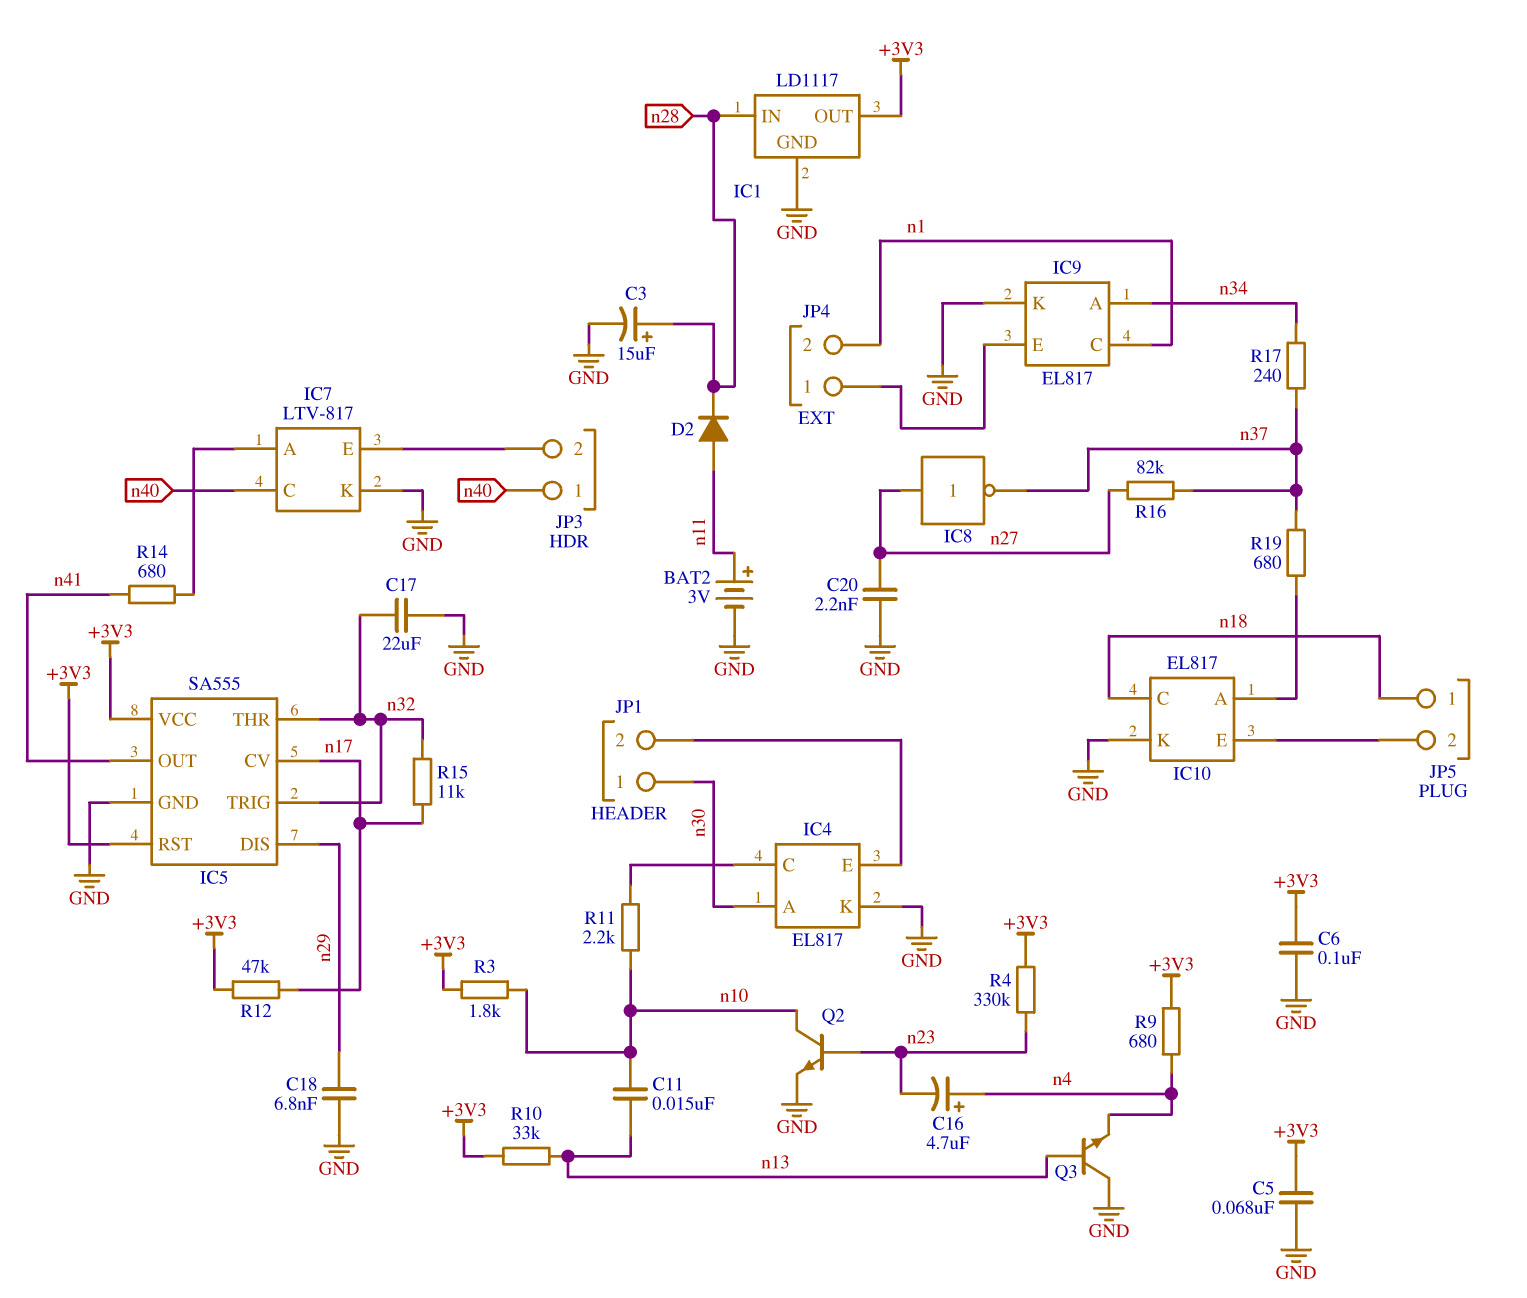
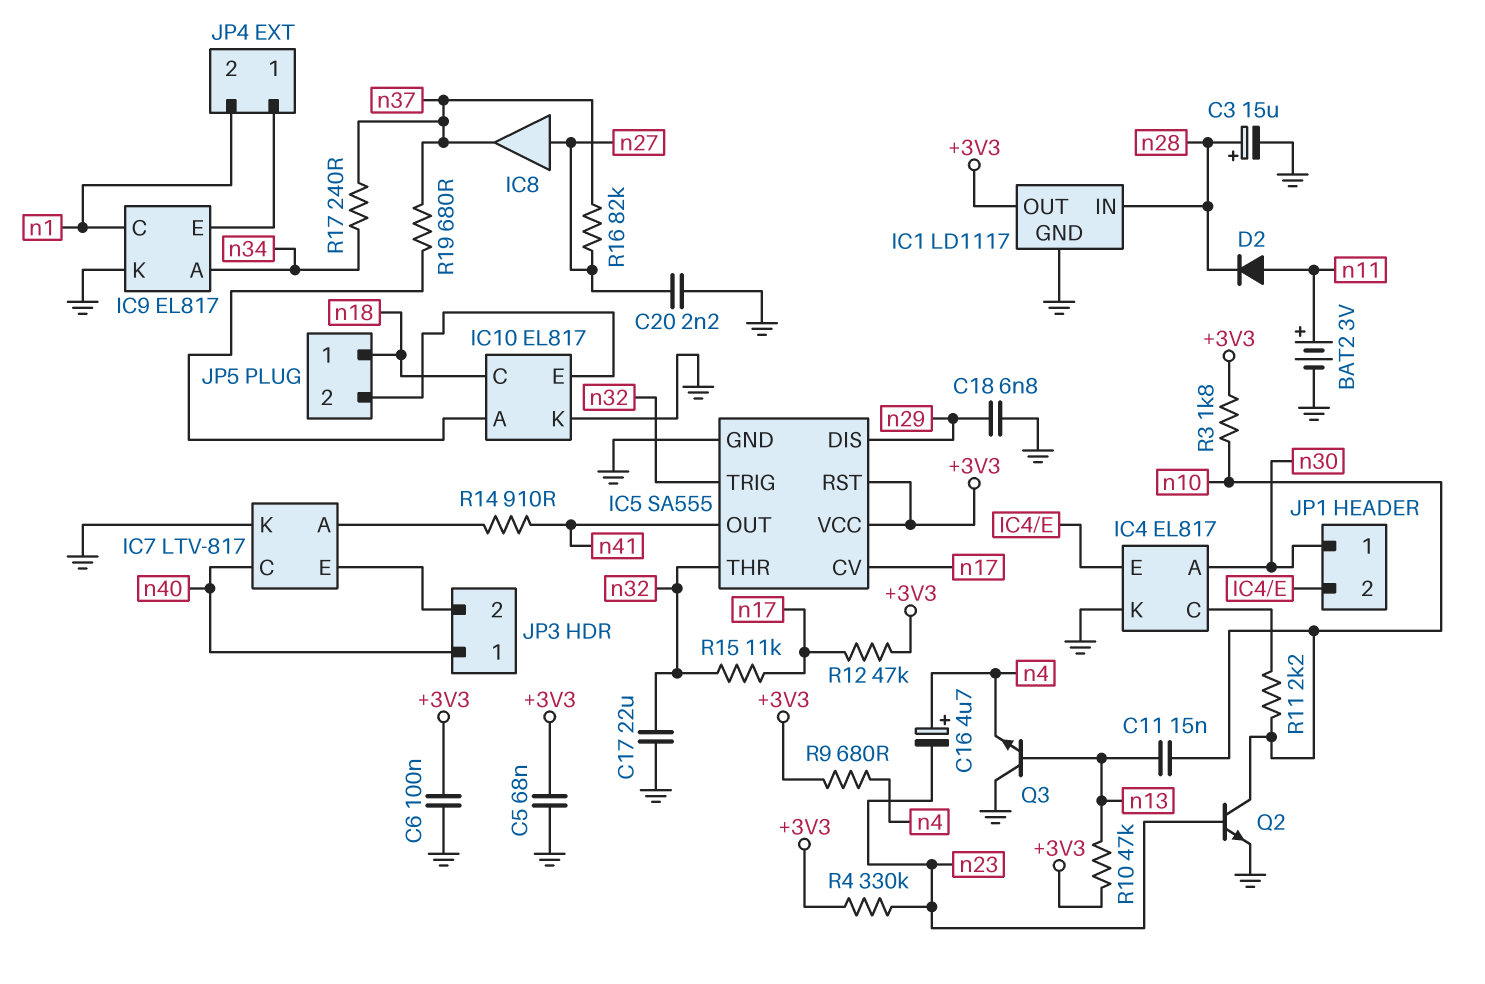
IC8: NOT (in n27, out n37) -> buffer (in n27, out n37)
R10: 33k (+3V3, n13) -> 47k (+3V3, n13)
R14: 680 (IC7/A, n41) -> 910 (IC7/A, n41)

